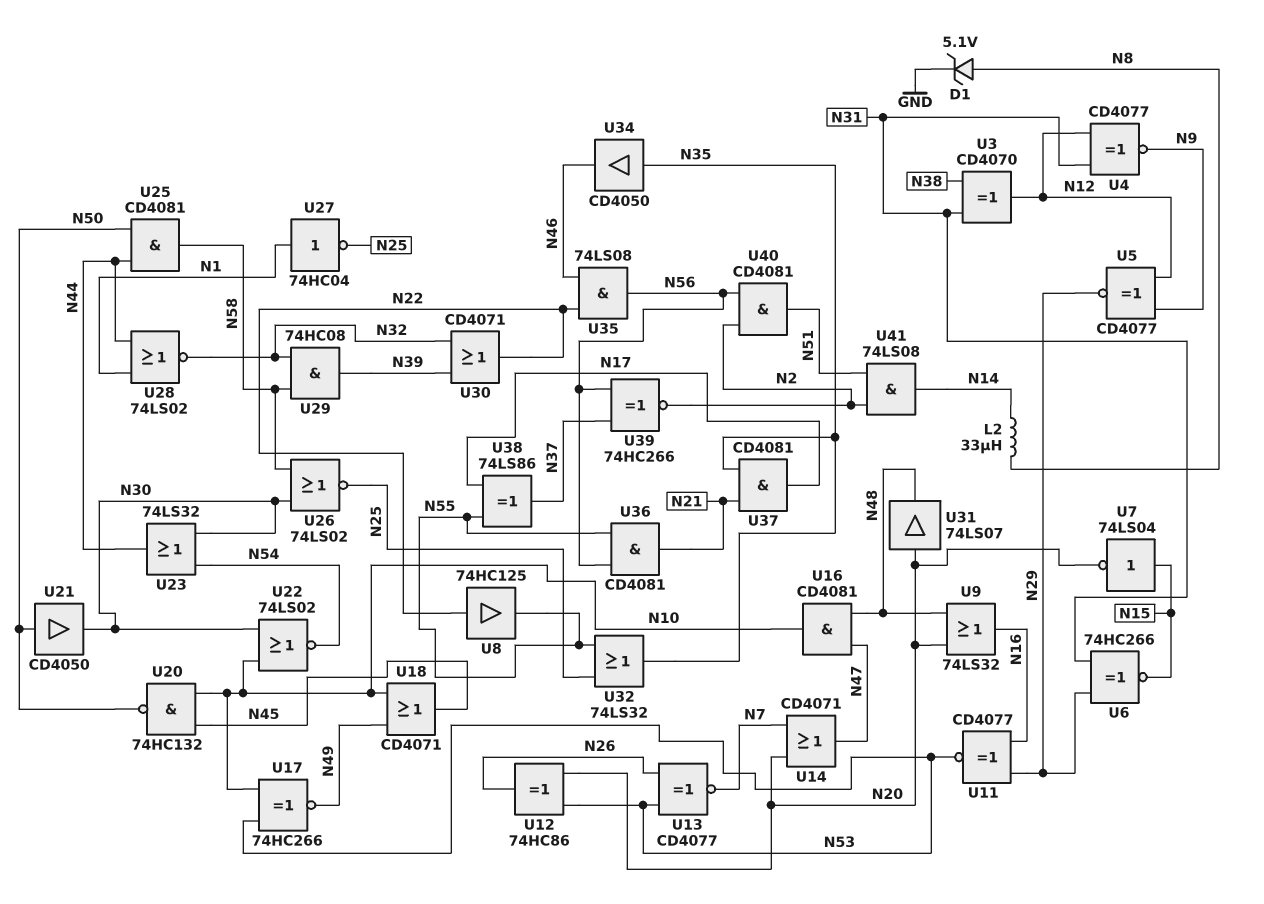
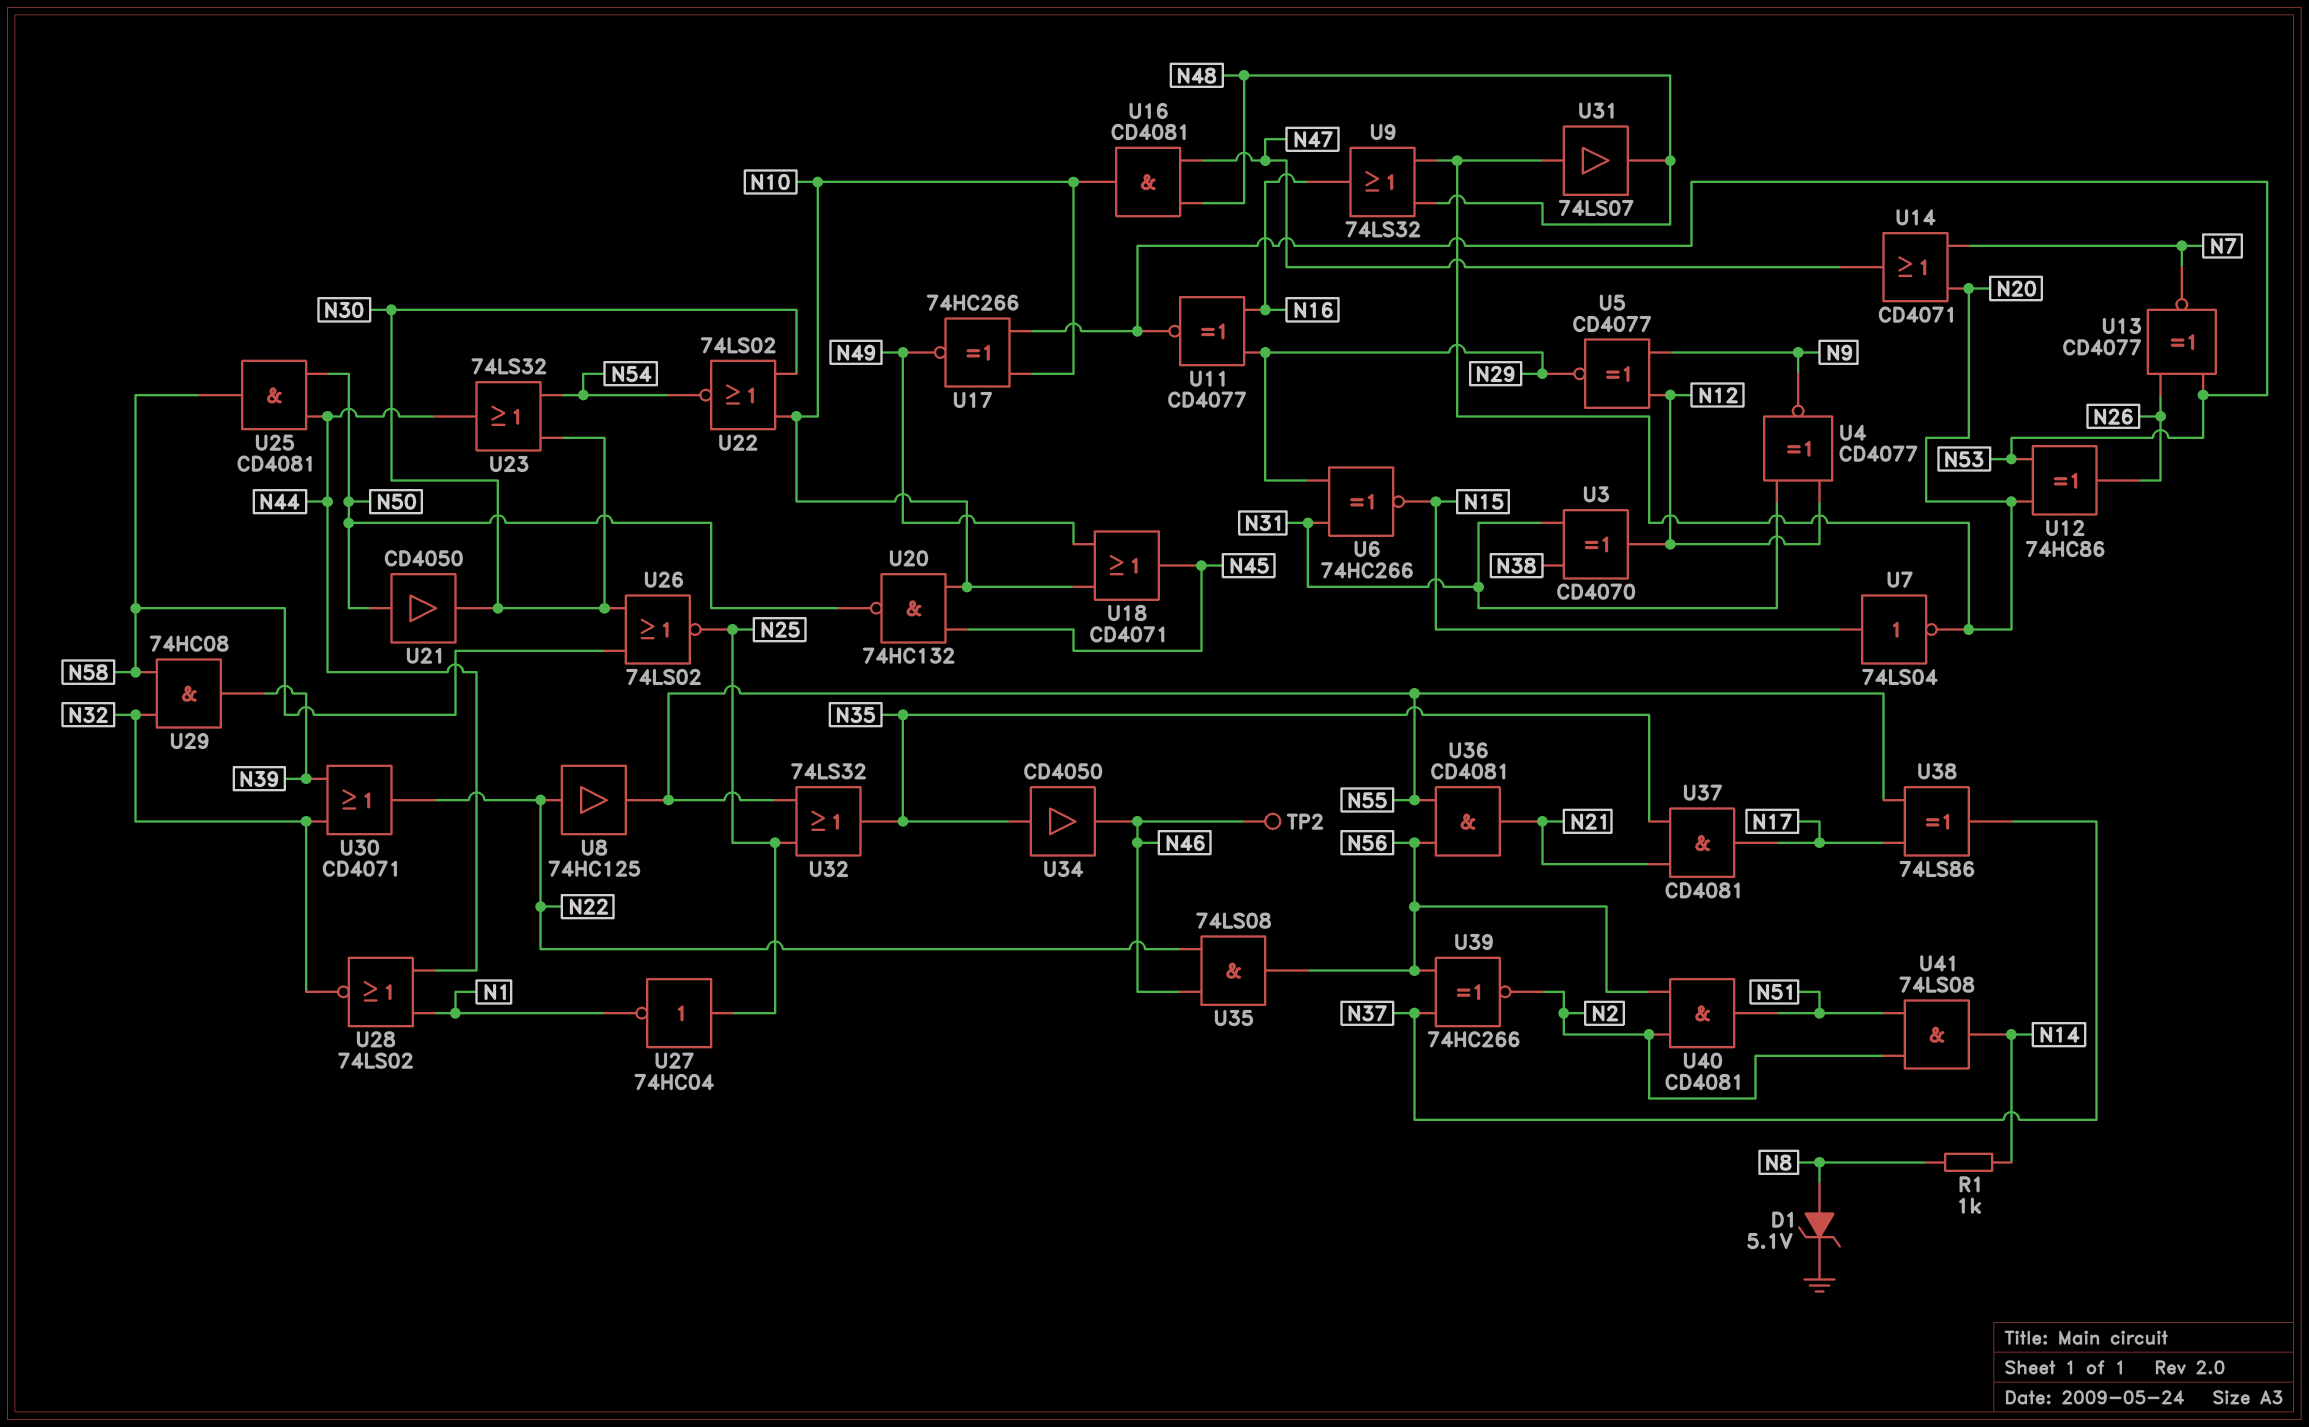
L2: 33uH (N8, N14) -> none
R1: none -> 1k (N8, N14)
TP2: none -> test point (N46)
U27: NOT 74HC04 (in N1, out N25) -> NOT 74HC04 (in N25, out N1)

